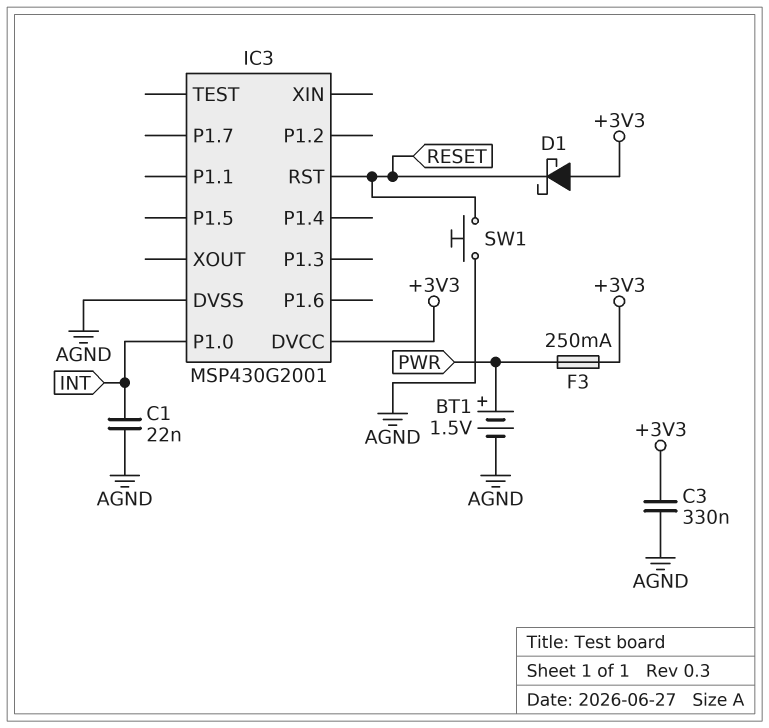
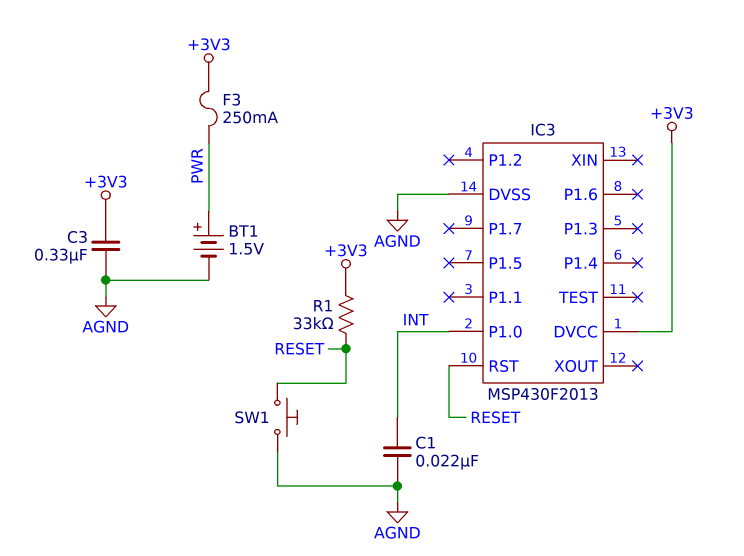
D1: schottky (A +3V3, K RESET) -> none
IC3: MSP430G2001 -> MSP430F2013
R1: none -> 33k (+3V3, RESET)

